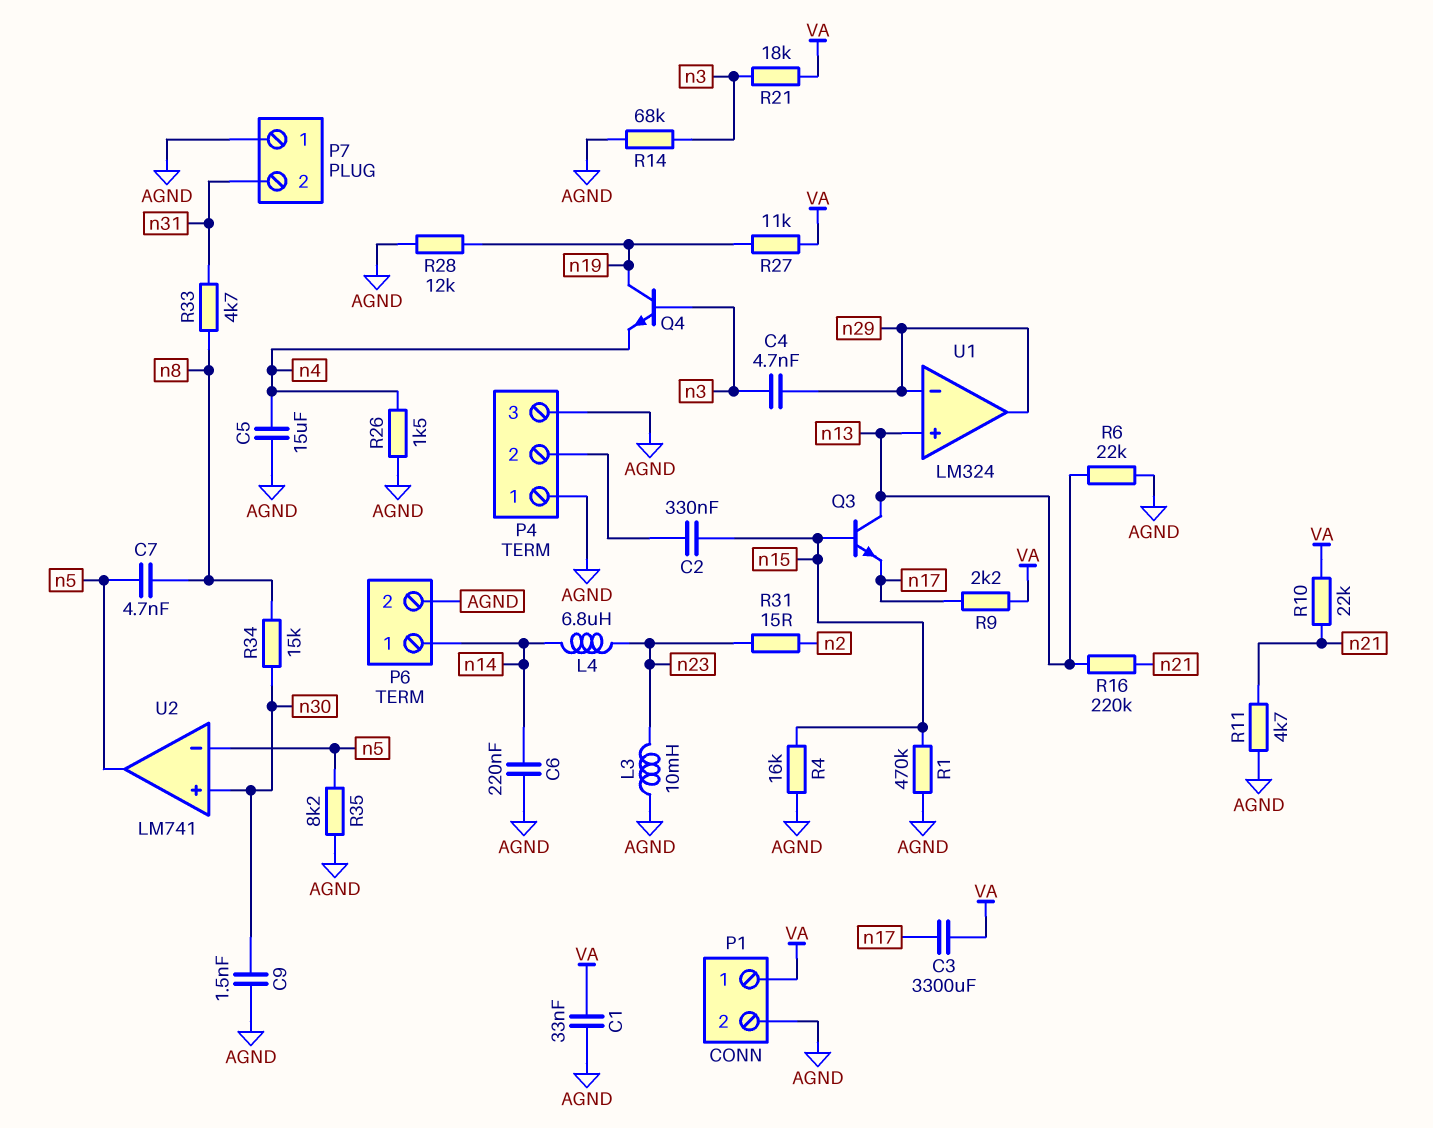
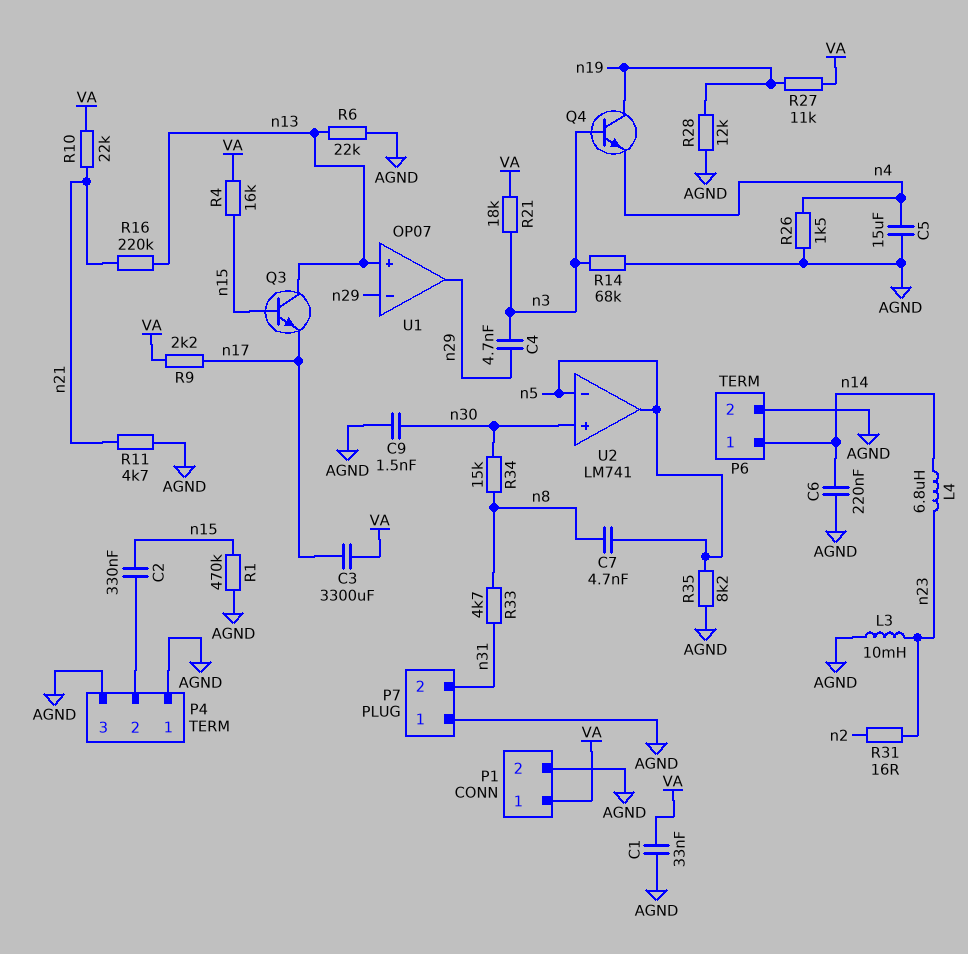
R4: 16k (AGND, n15) -> 16k (VA, n15)
R31: 15 (n2, n23) -> 16 (n2, n23)
U1: LM324 -> OP07

